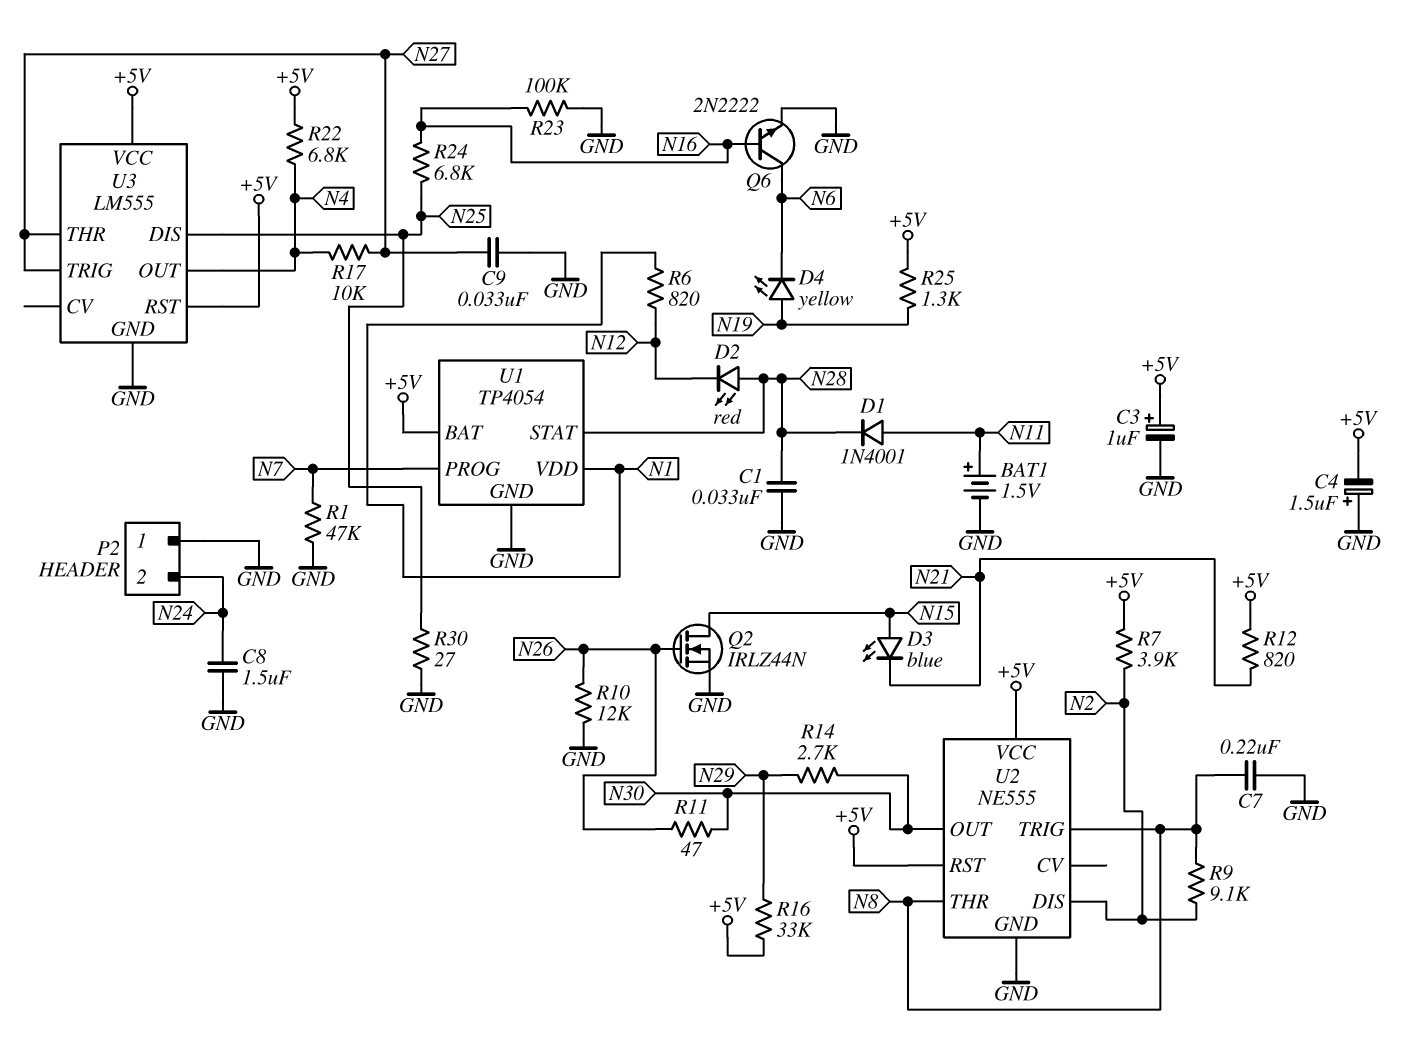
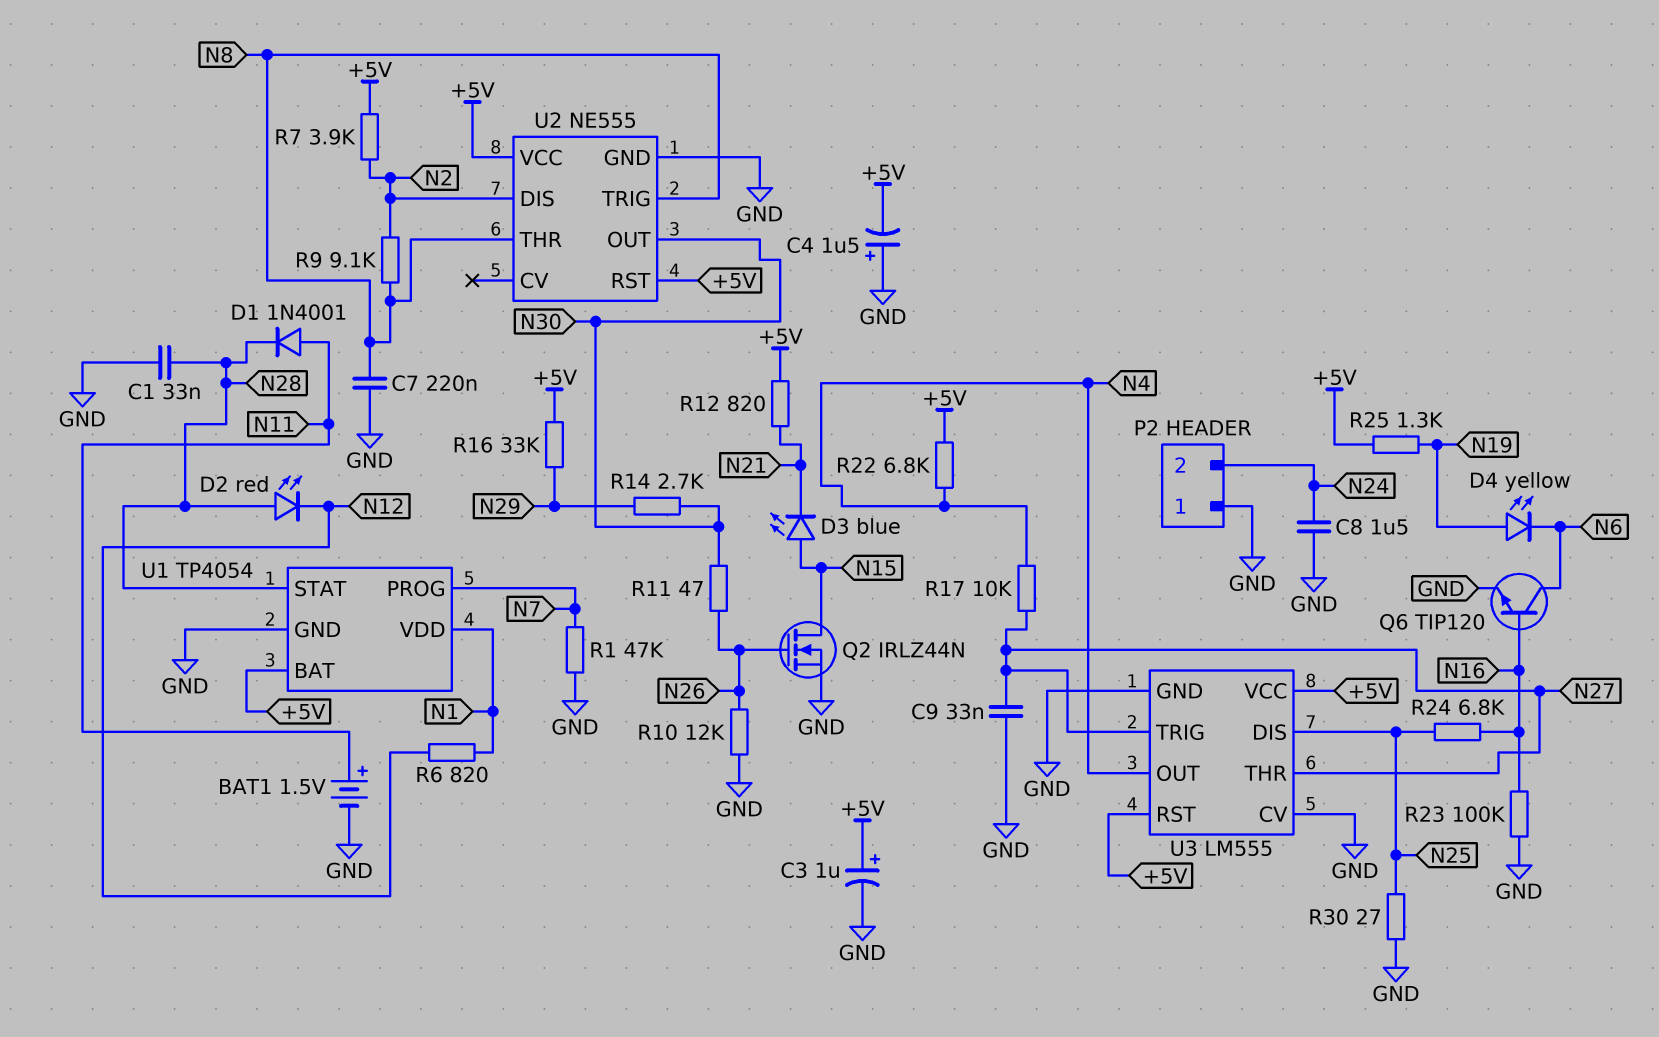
Q6: NPN 2N2222 (B N16, C N6, E GND) -> NPN TIP120 (B N16, C N6, E GND)
U3 pin CV: none -> GND

